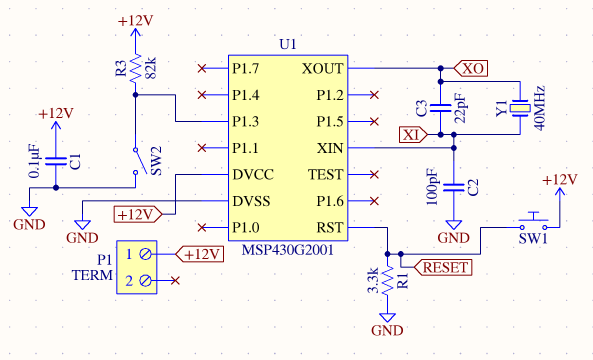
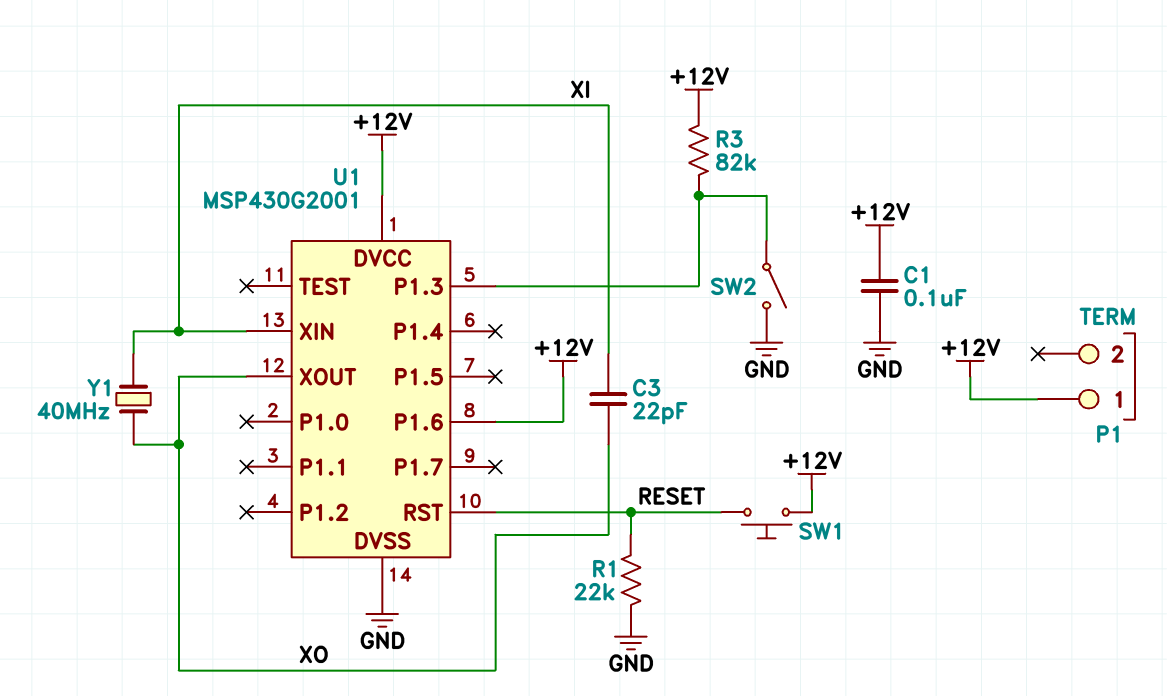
C2: 100pF (GND, XI) -> none
R1: 3.3k (GND, RESET) -> 22k (GND, RESET)
U1 pin P1.6: none -> +12V

